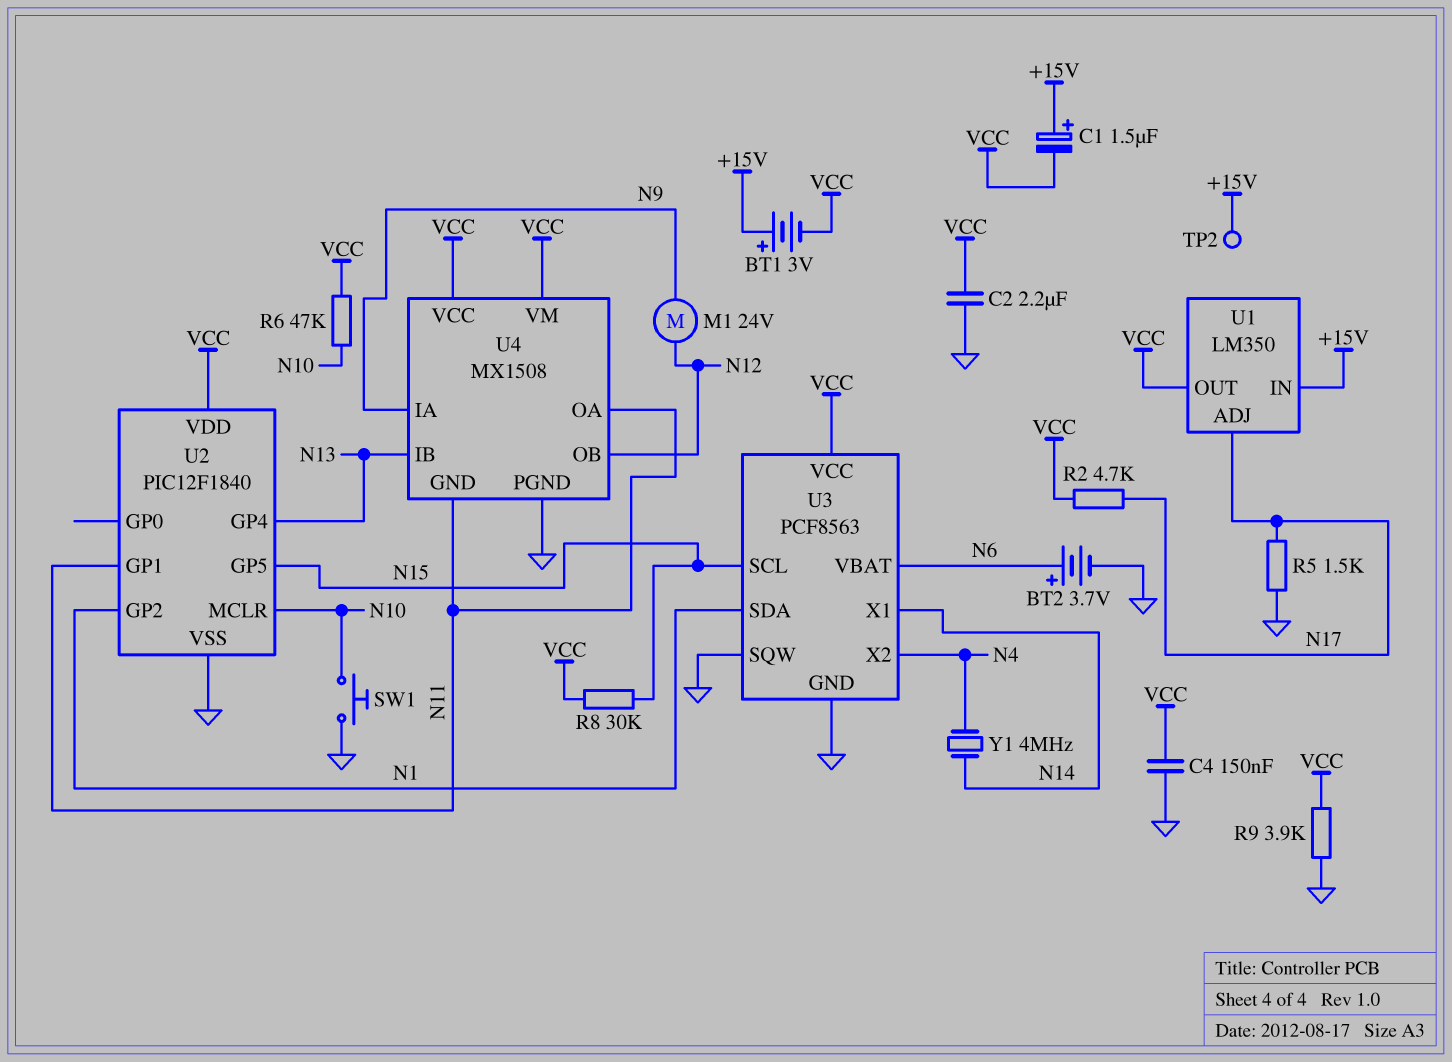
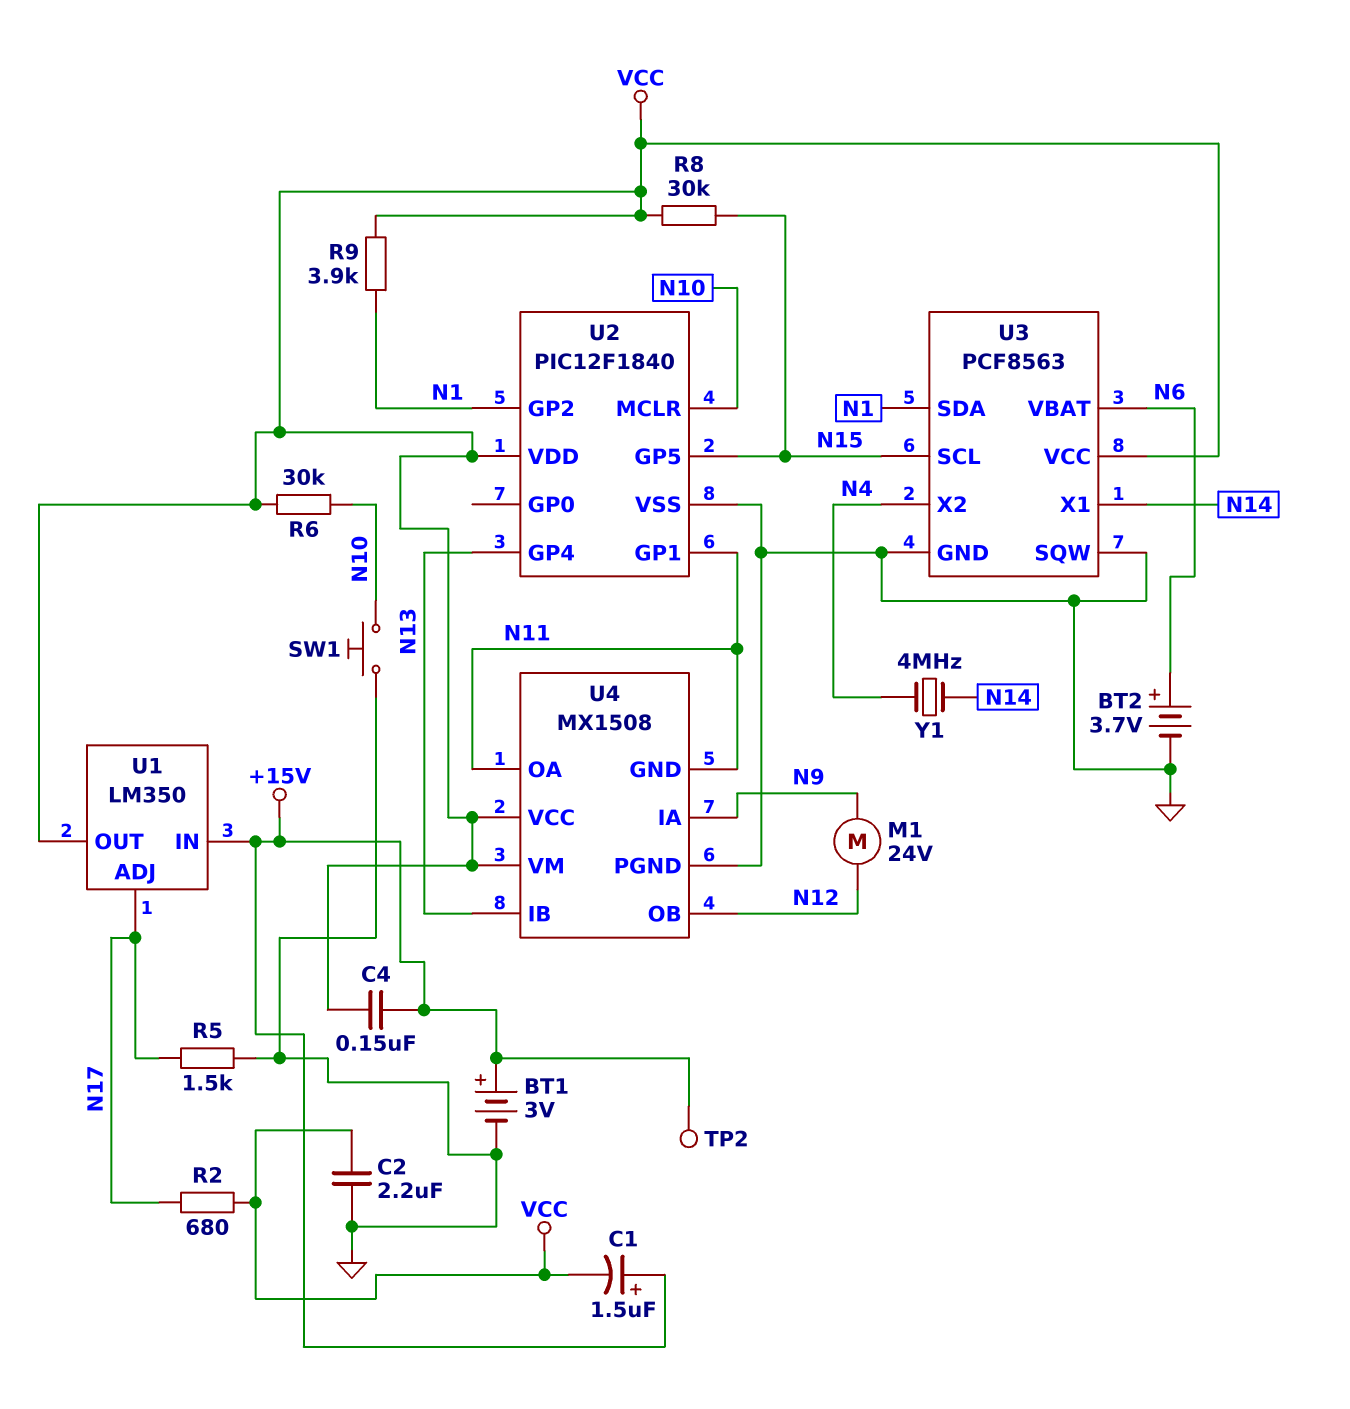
BT1: 3V (plus +15V, minus VCC) -> 3V (plus +15V, minus GND)
C4: 150nF (GND, VCC) -> 150nF (+15V, VCC)
R2: 4.7k (N17, VCC) -> 680 (N17, VCC)
R6: 47k (N10, VCC) -> 30k (N10, VCC)
R9: 3.9k (GND, VCC) -> 3.9k (N1, VCC)

